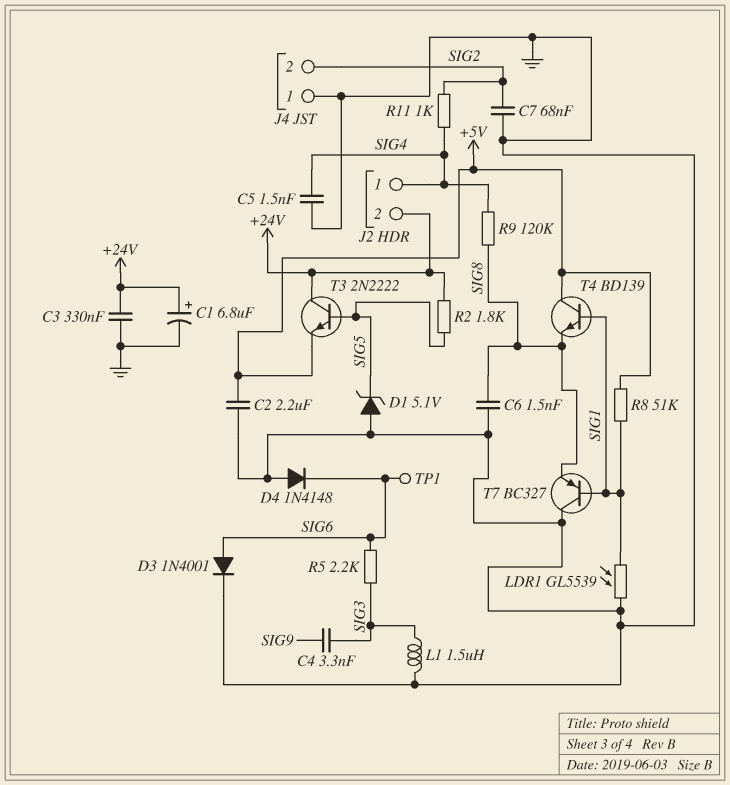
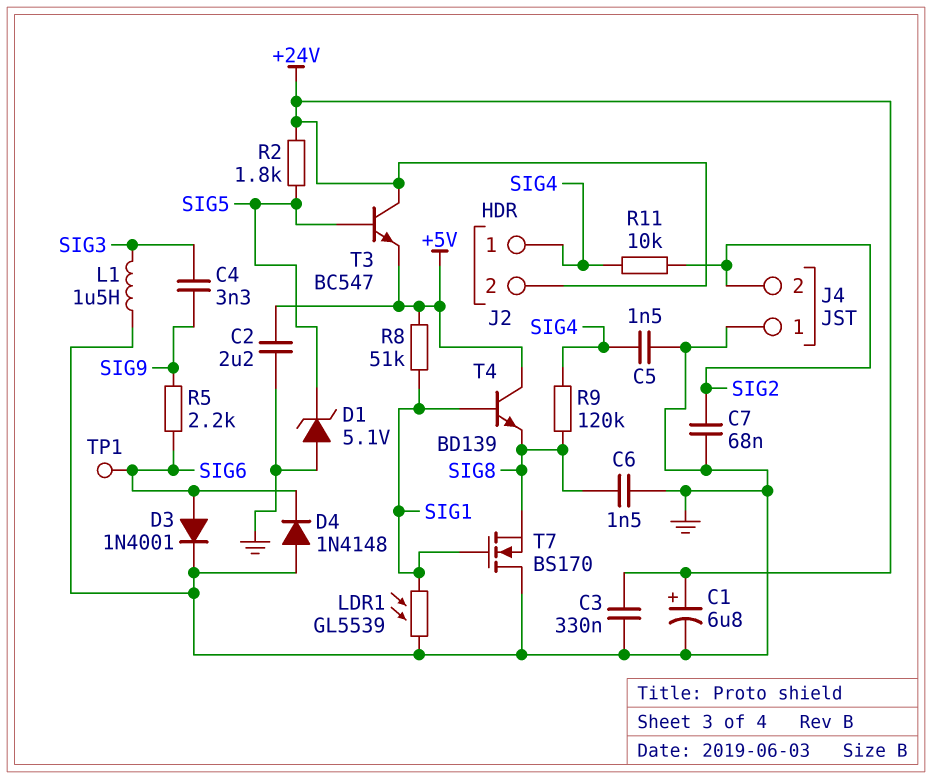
R5: 2.2k (SIG3, SIG6) -> 2.2k (SIG6, SIG9)
R11: 1k (SIG2, SIG4) -> 10k (SIG2, SIG4)
T3: NPN 2N2222 (B SIG5, C +24V, E +5V) -> NPN BC547 (B SIG5, C +24V, E +5V)
T7: PNP BC327 (B SIG1, C GND, E SIG8) -> NMOS BS170 (G SIG1, D GND, S SIG8)

